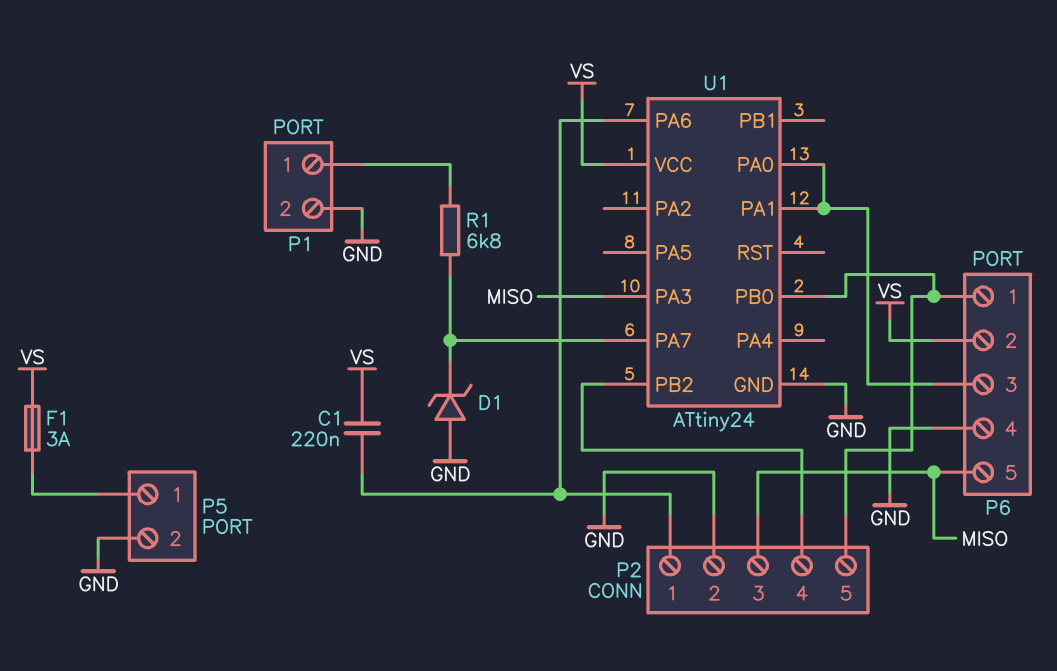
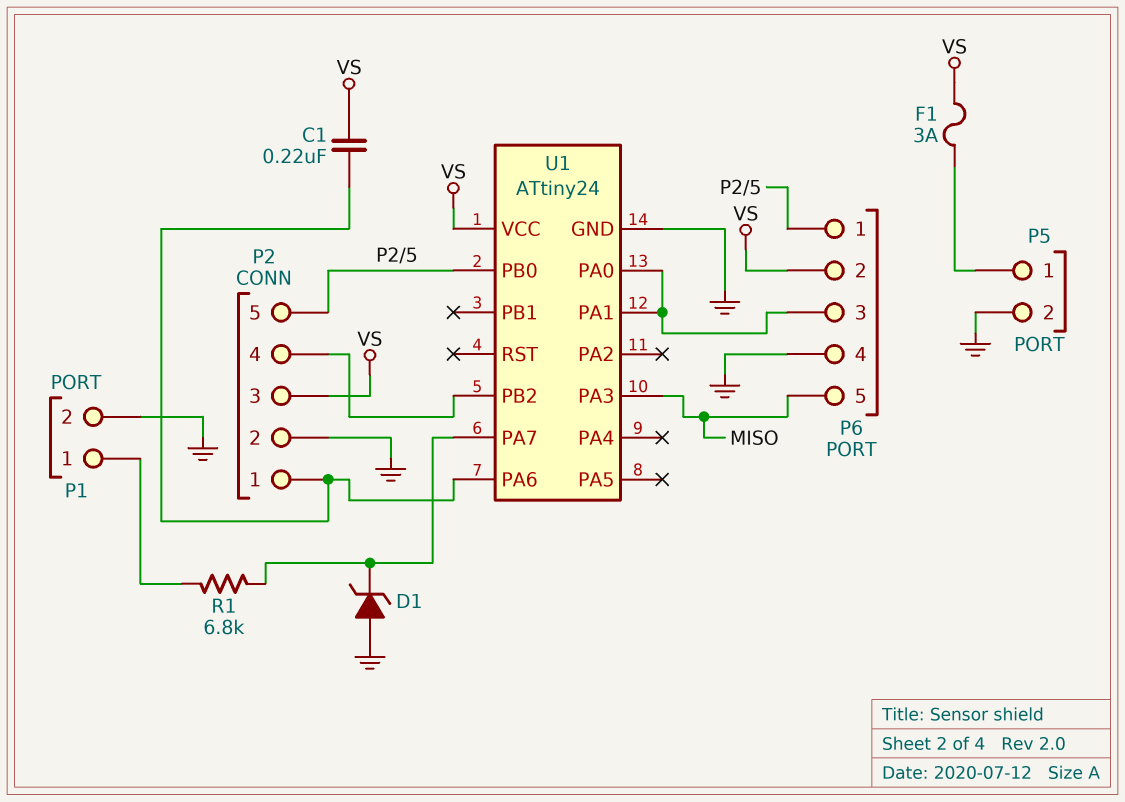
P2 pin 3: MISO -> VS

